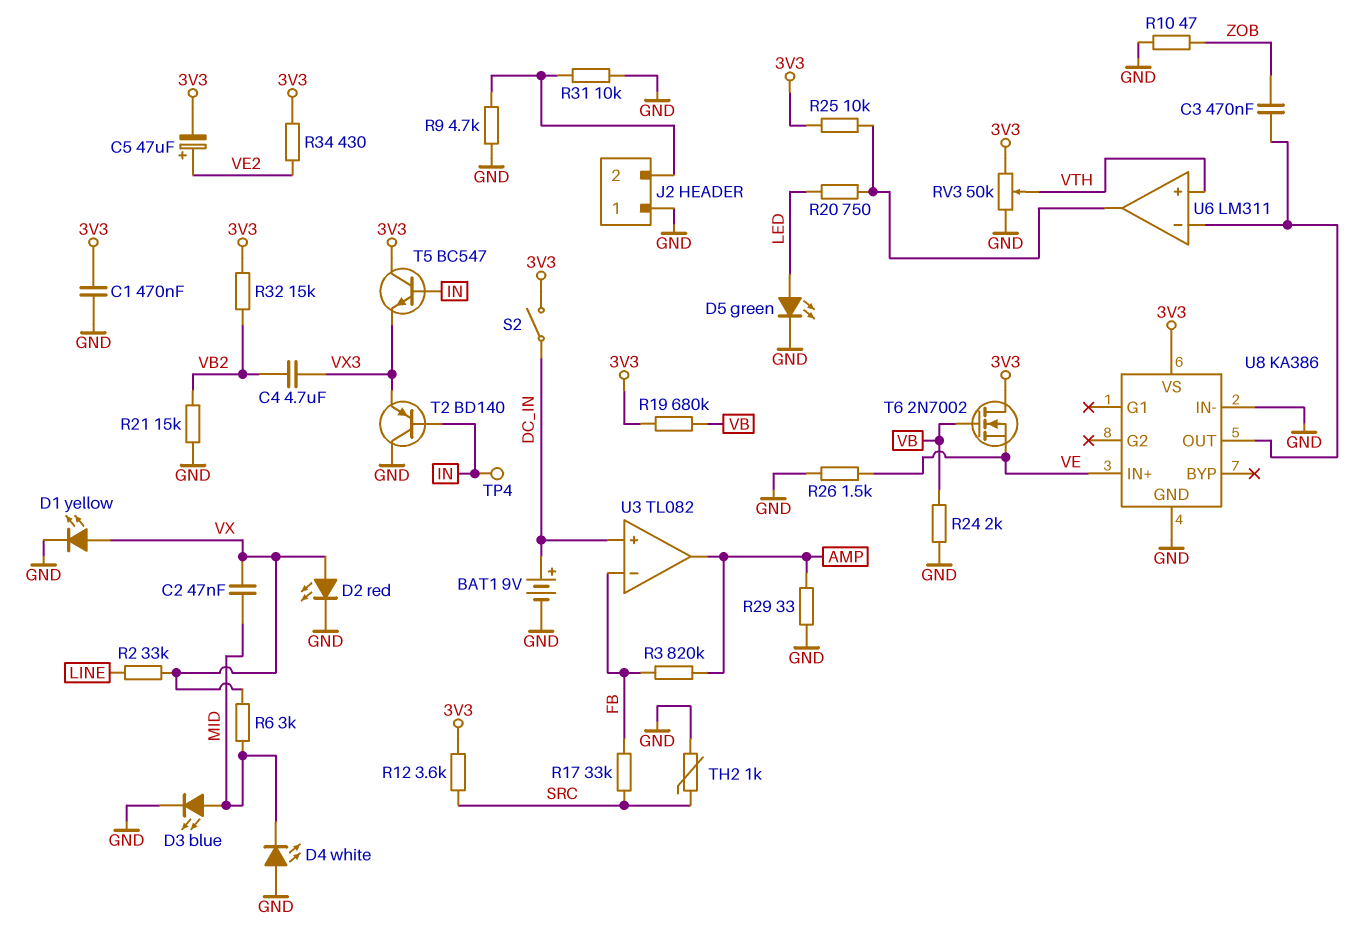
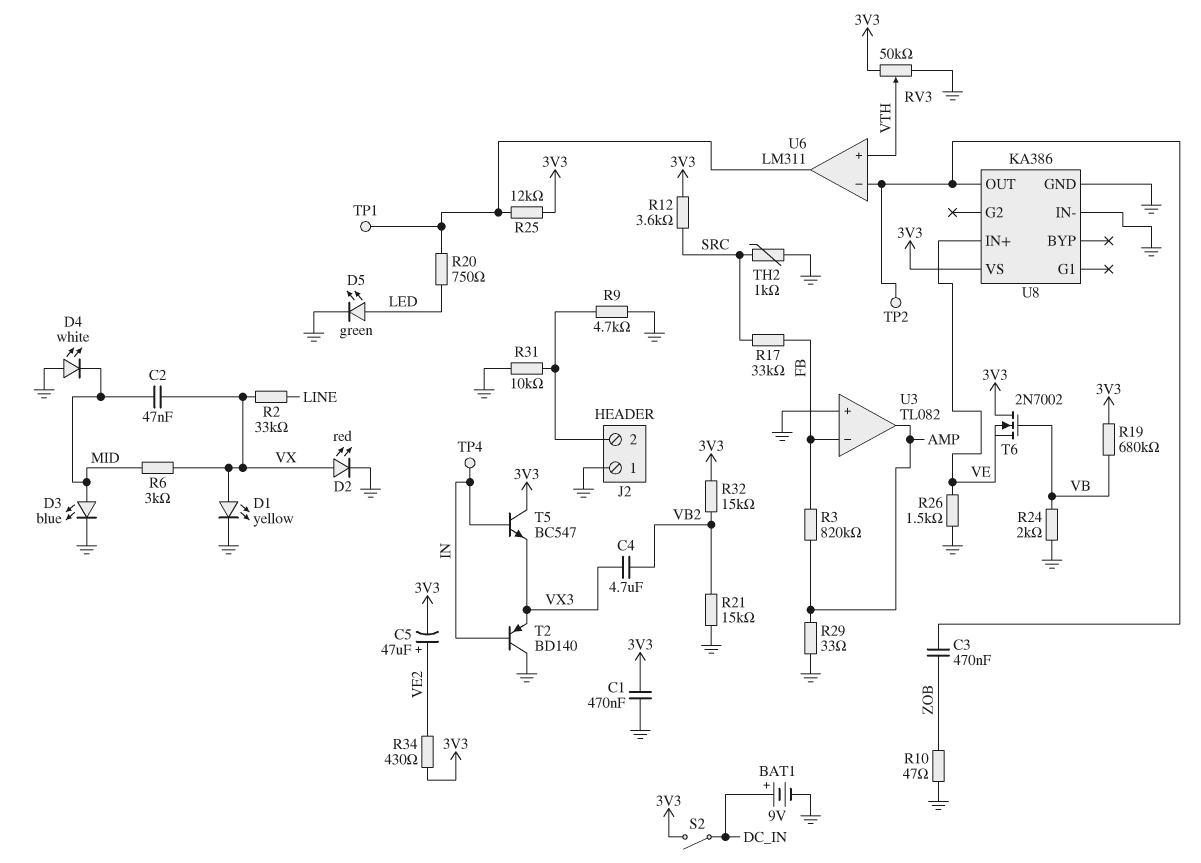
R25: 10k (3V3, U6/out) -> 12k (3V3, U6/out)
TP1: none -> test point (U6/out)
TP2: none -> test point (U6/in-)
U3 pin in+: DC_IN -> GND

